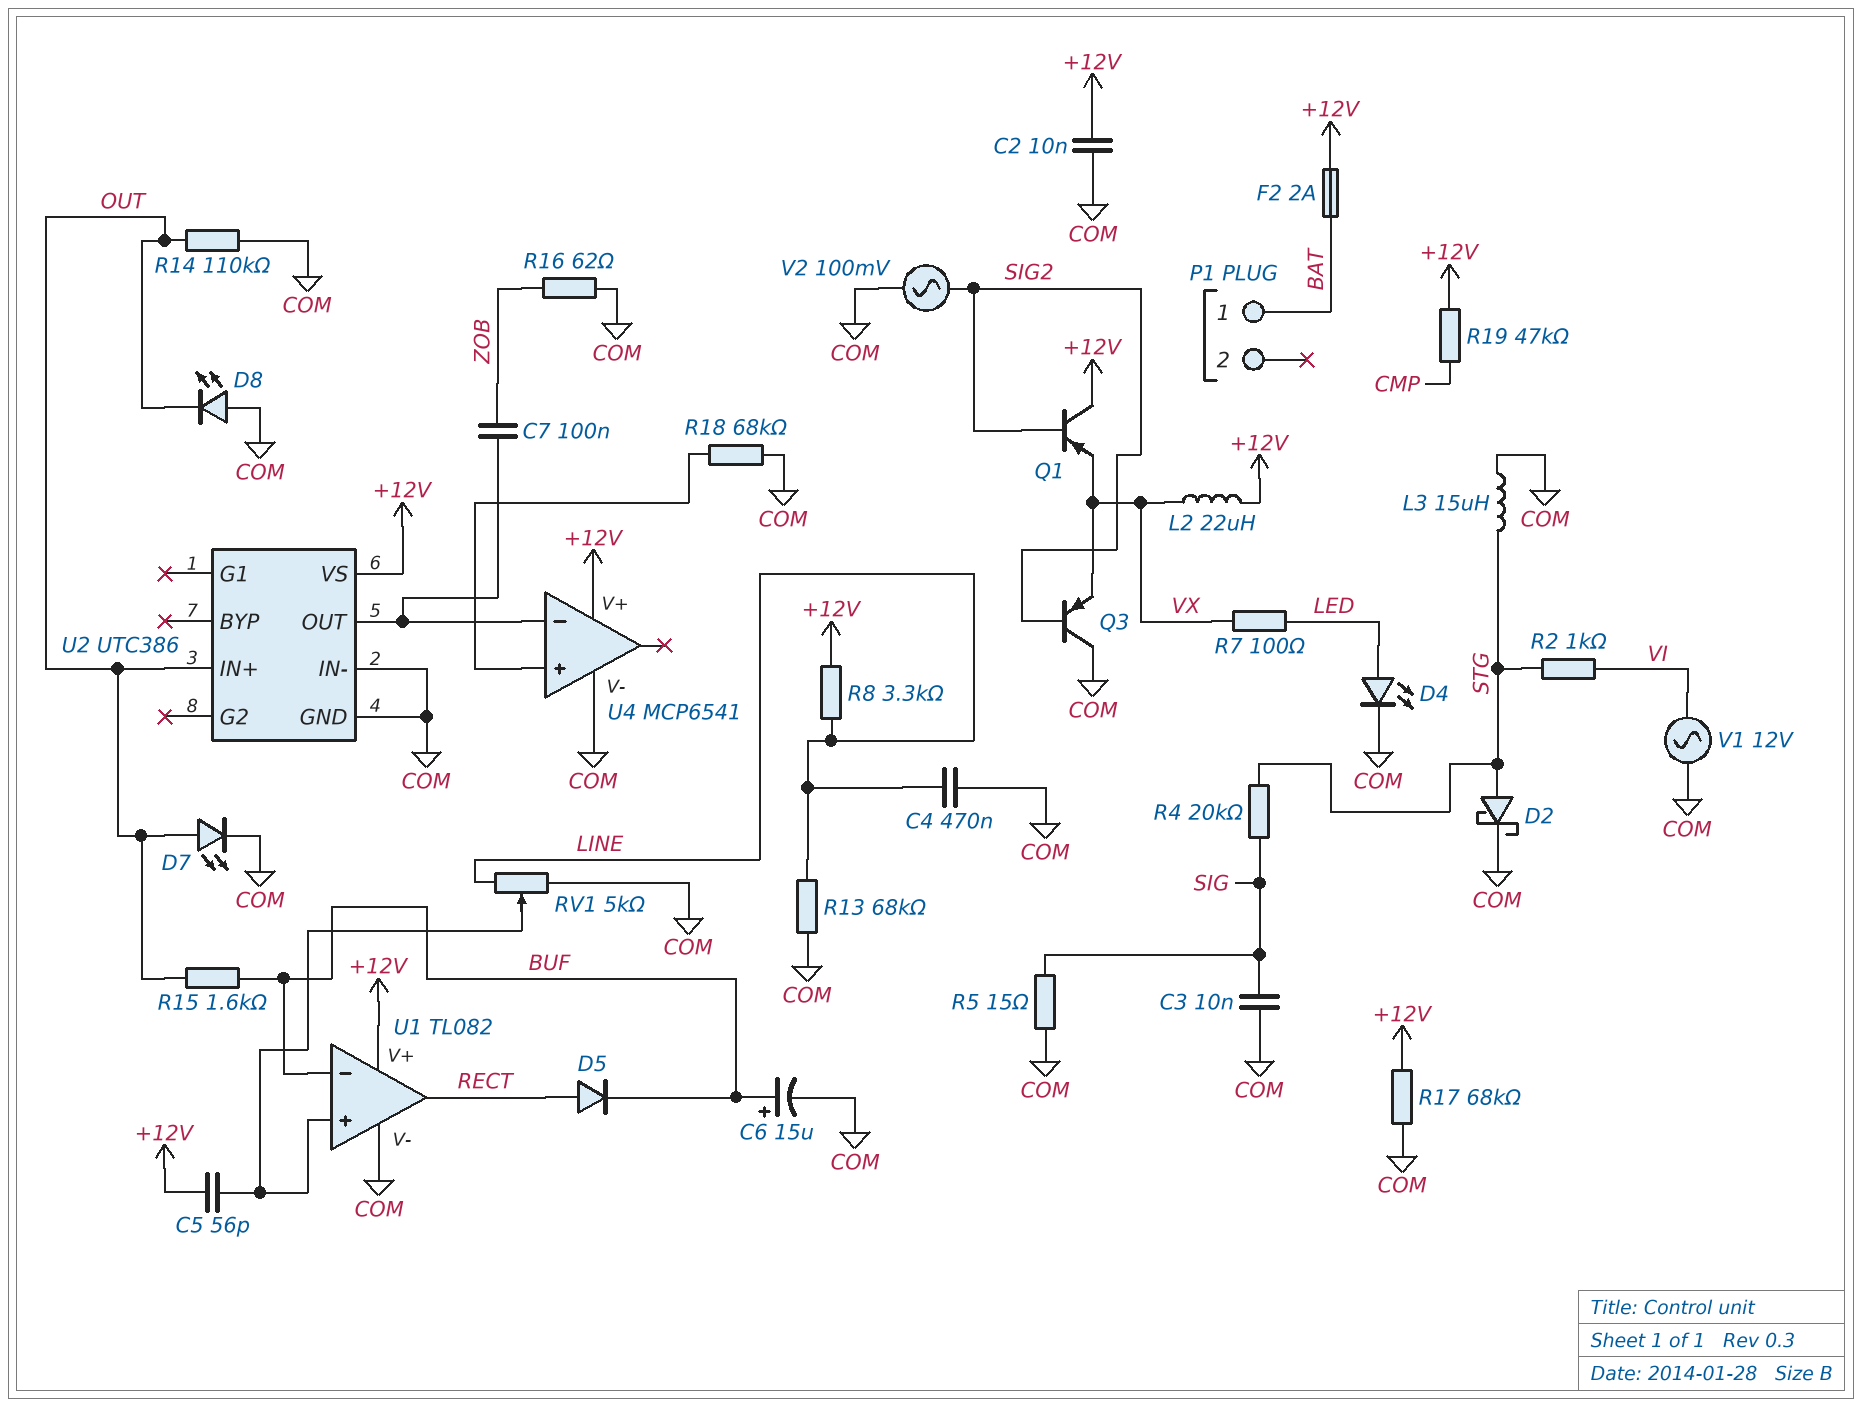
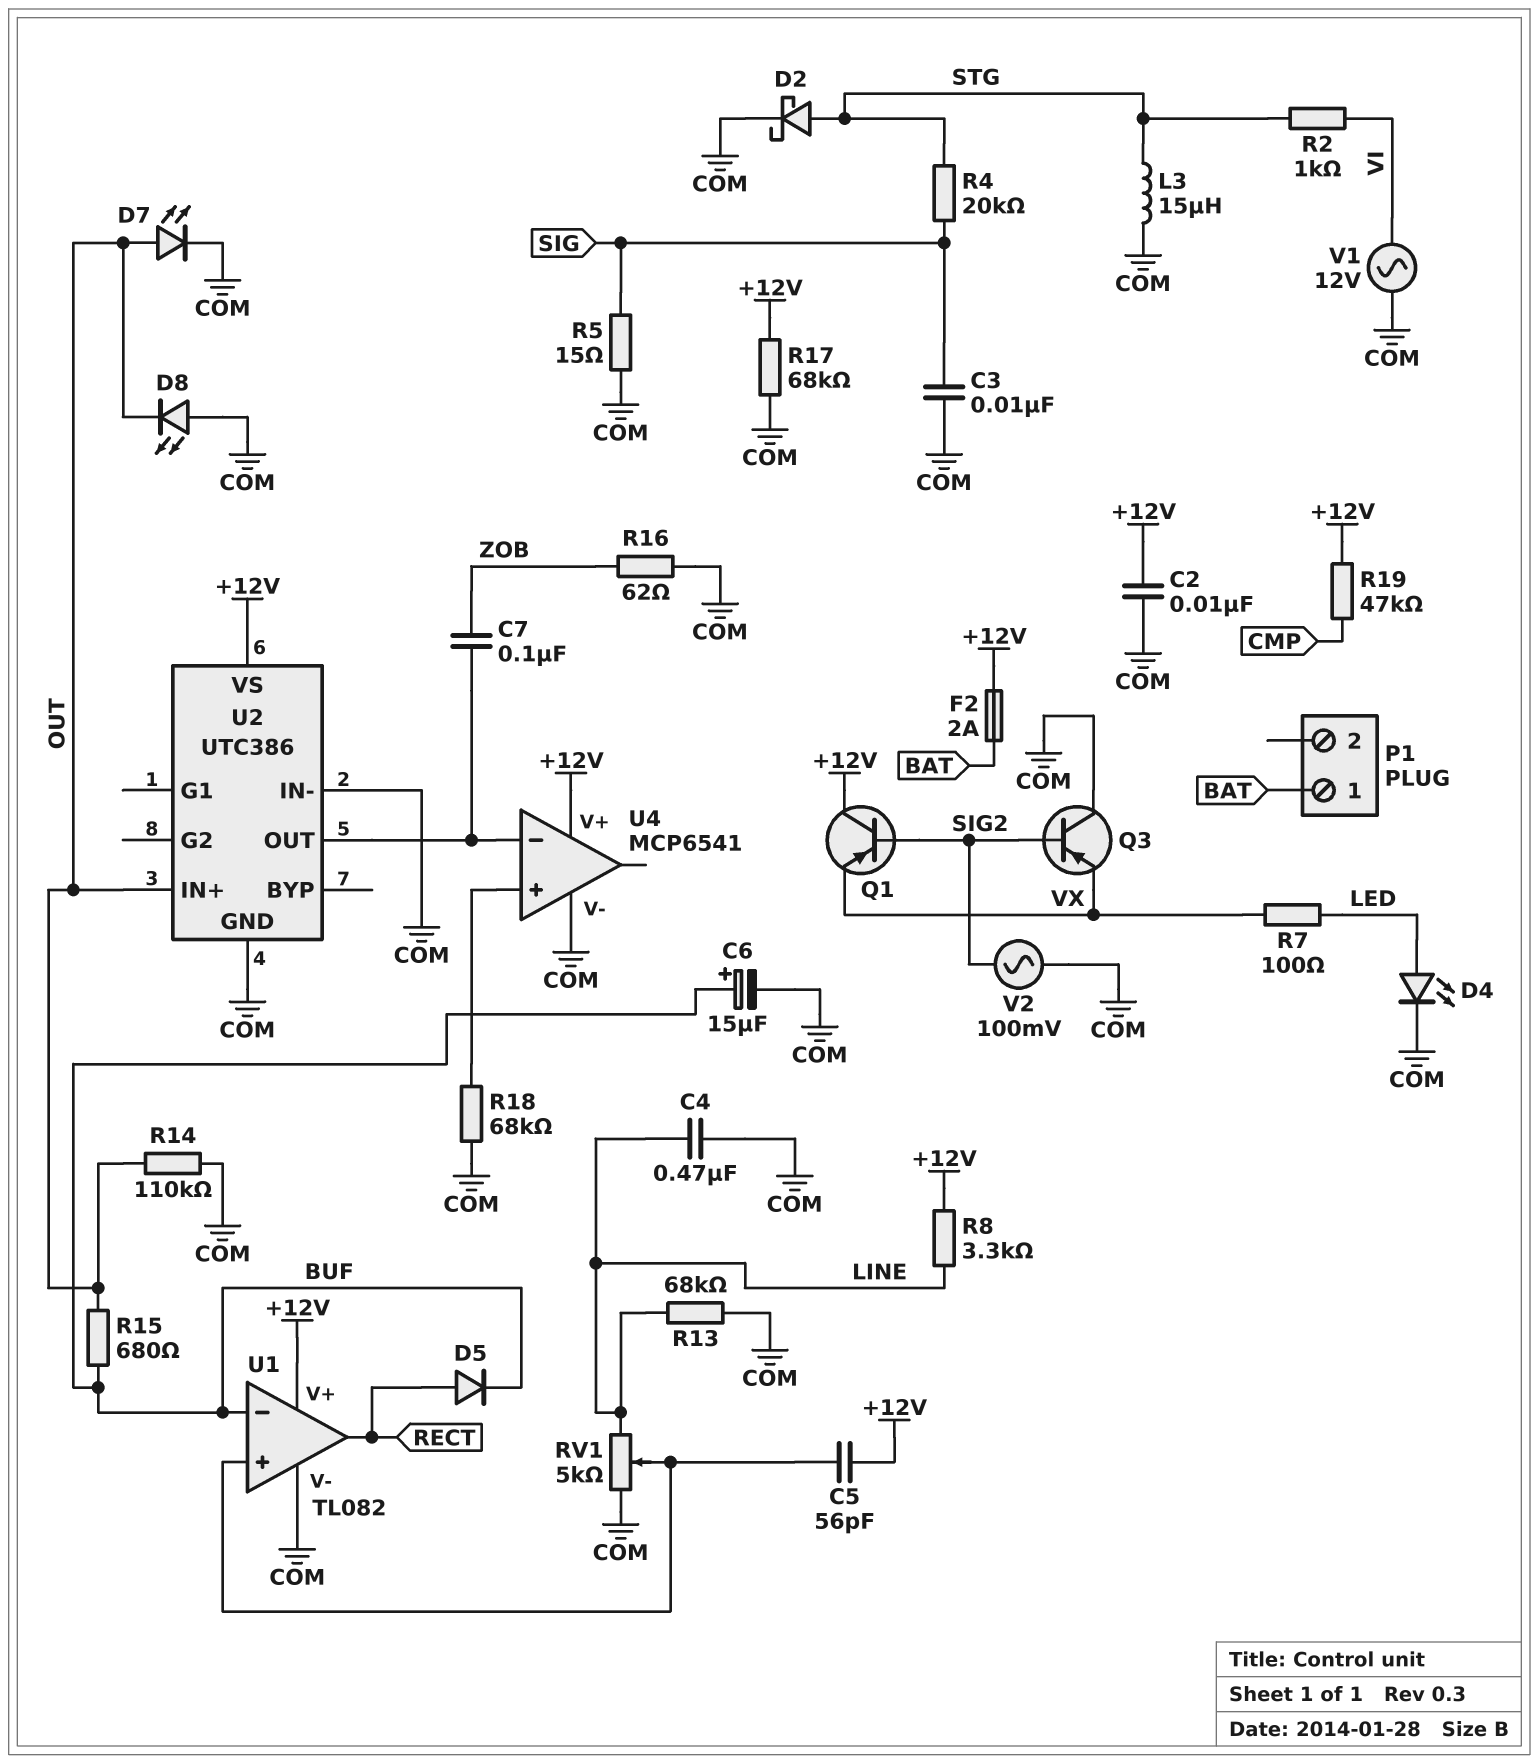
L2: 22uH (+12V, VX) -> none
R15: 1.6k (BUF, OUT) -> 680 (BUF, OUT)

